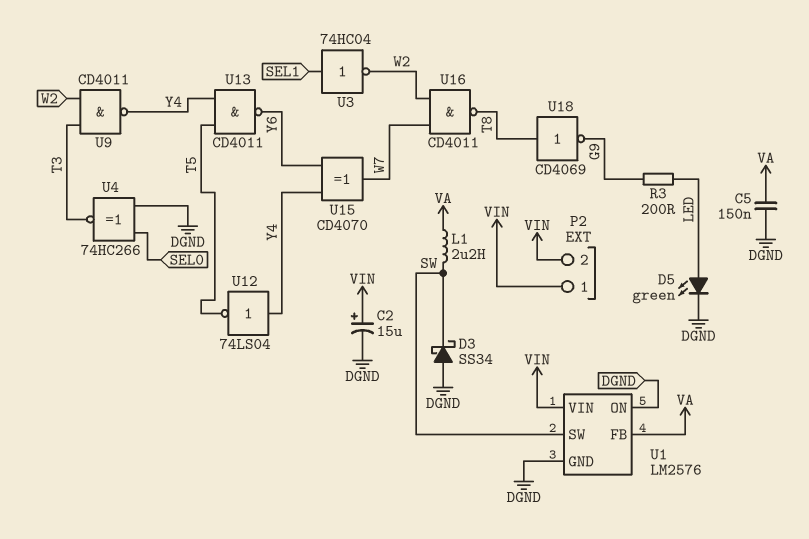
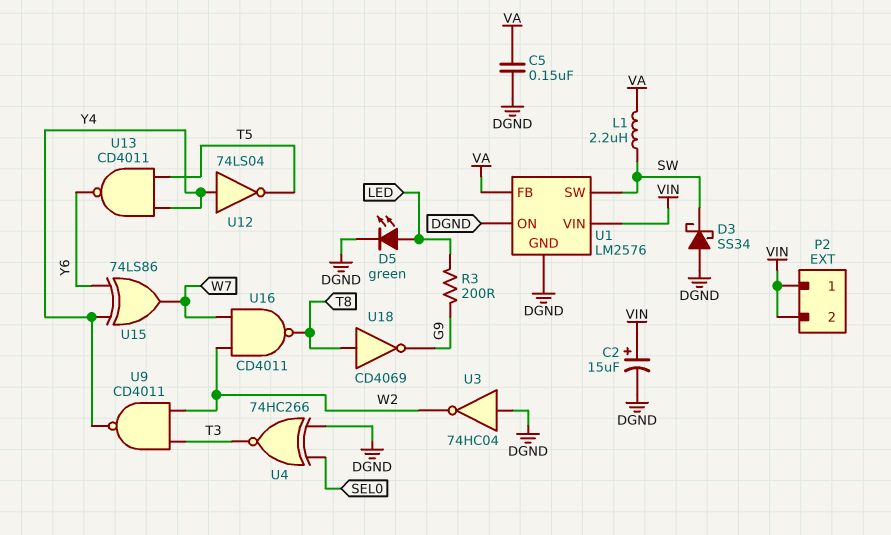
U3: NOT 74HC04 (in SEL1, out W2) -> NOT 74HC04 (in DGND, out W2)
U15: XOR CD4070 (in Y4, in Y6, out W7) -> XOR 74LS86 (in Y4, in Y6, out W7)

